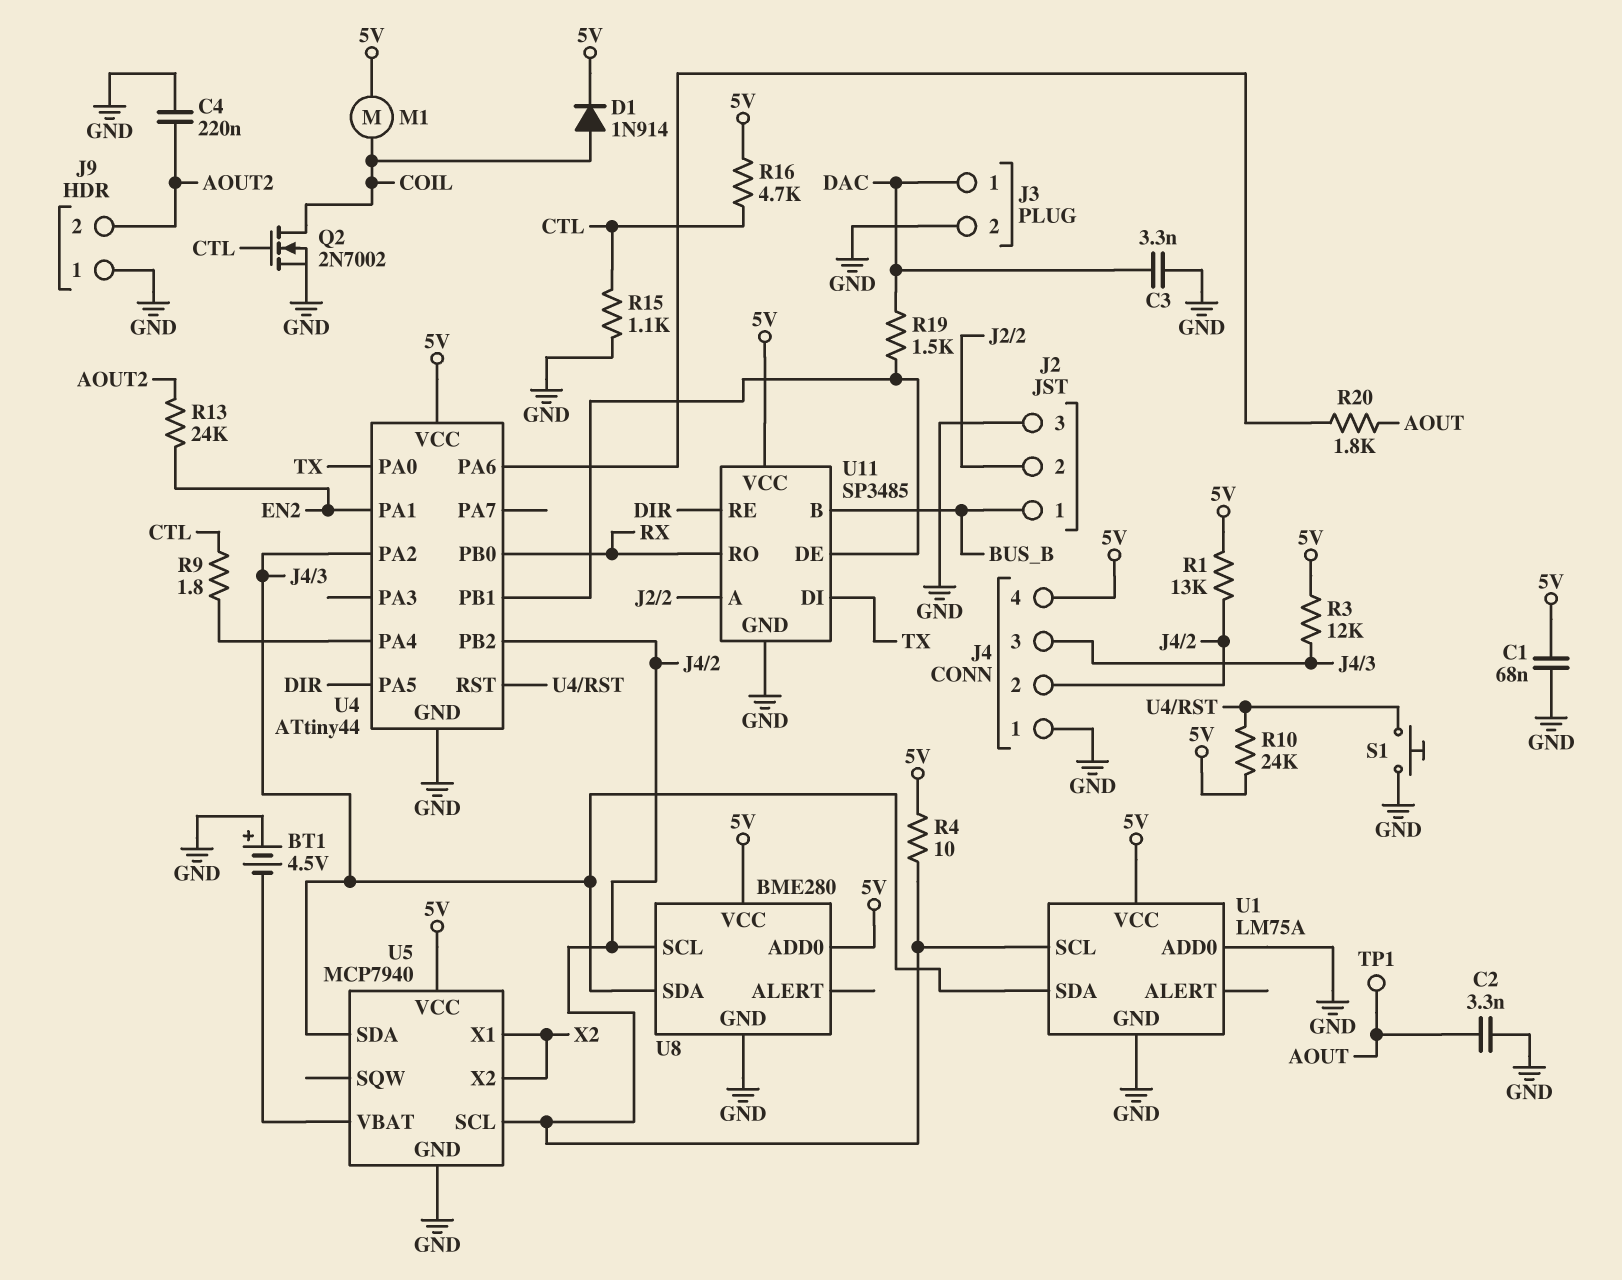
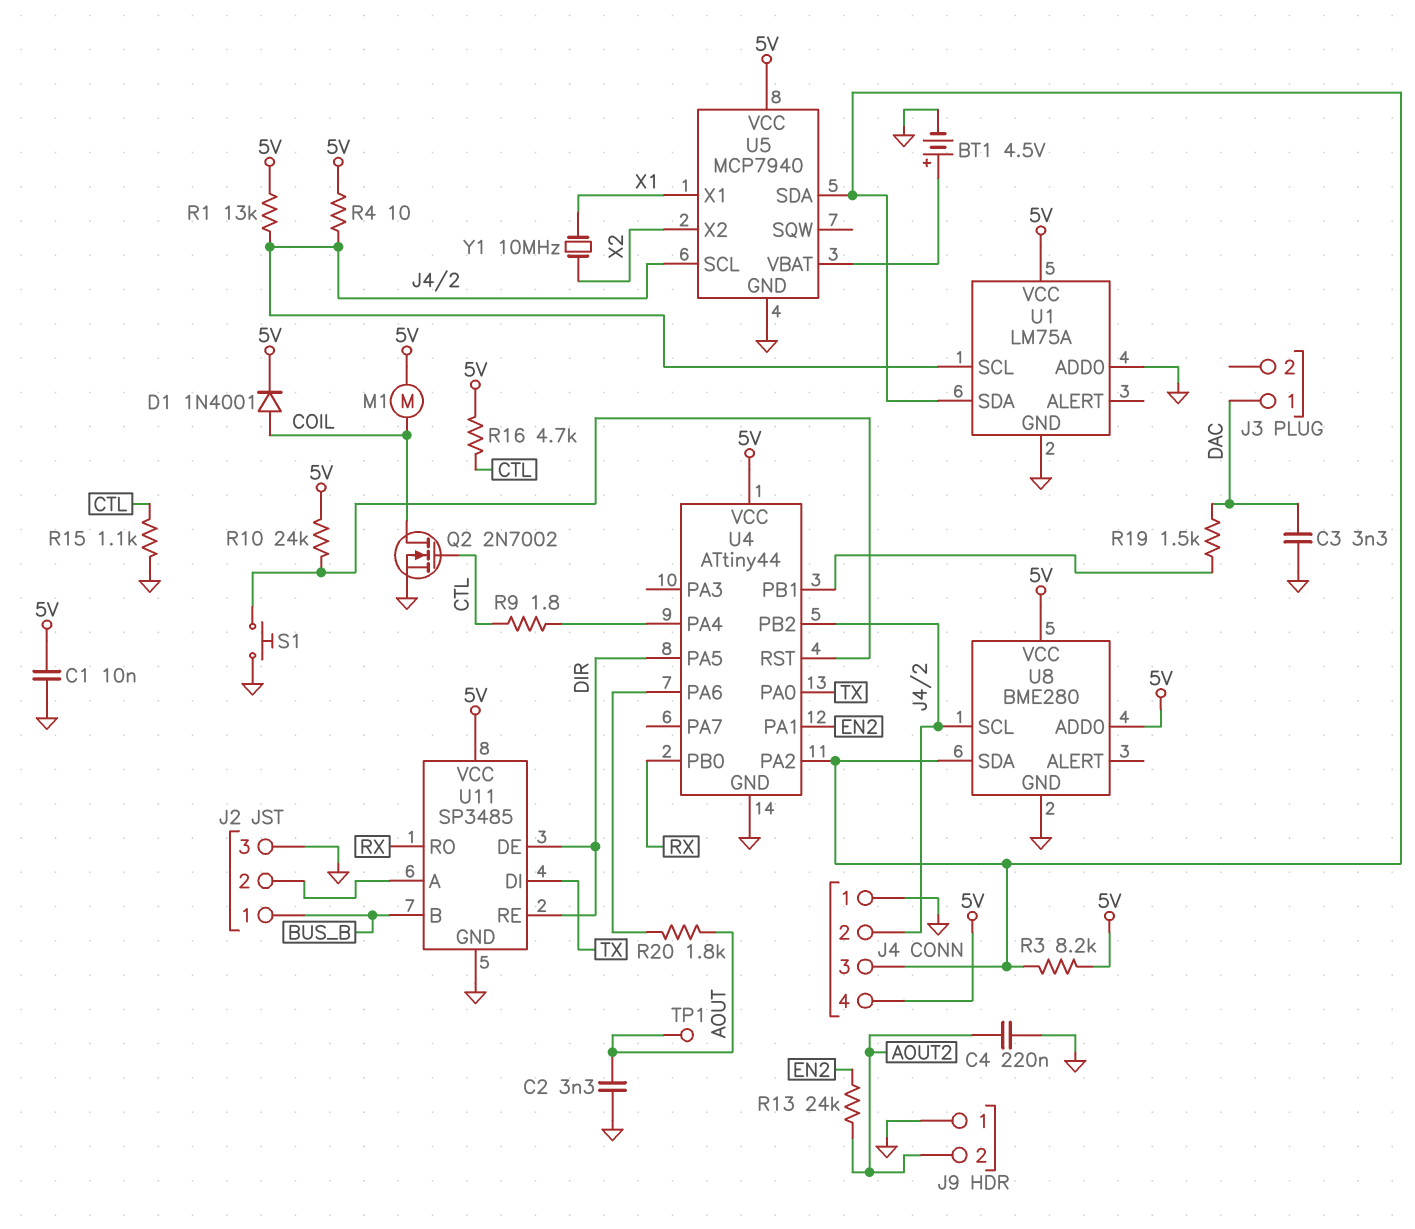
BT1: 4.5V (plus GND, minus U5/VBAT) -> 4.5V (plus U5/VBAT, minus GND)
C1: 68nF (5V, GND) -> 10nF (5V, GND)
D1: diode 1N914 (A COIL, K 5V) -> diode 1N4001 (A COIL, K 5V)
J3 pin 2: GND -> none
R3: 12k (5V, J4/3) -> 8.2k (5V, J4/3)
U5 pin X1: X2 -> X1
U11 pin DE: U4/PB1 -> DIR
Y1: none -> 10MHz (X1, X2)

